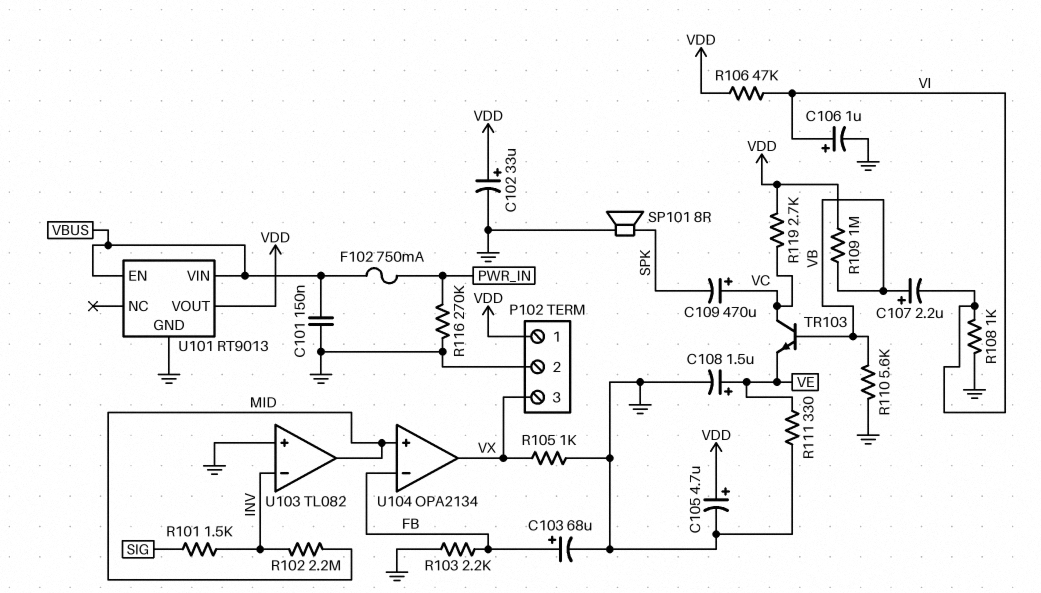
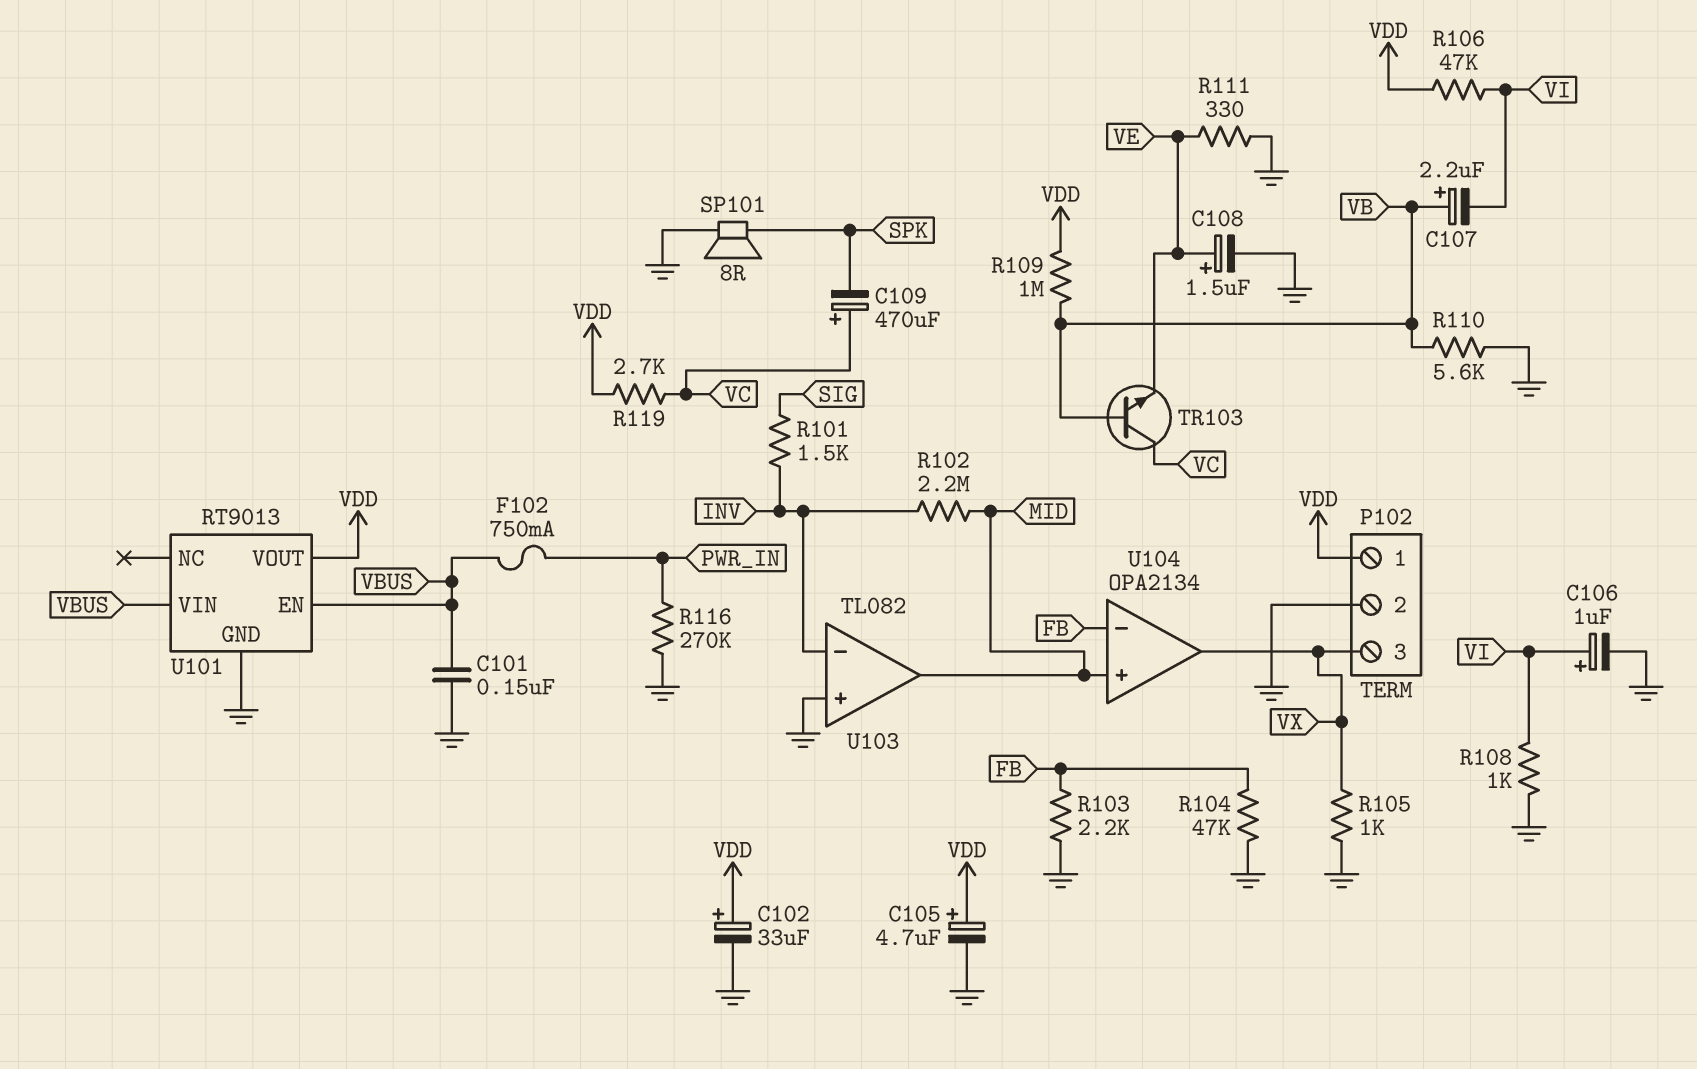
C103: 68uF (plus FB, minus GND) -> none
R104: none -> 47k (FB, GND)

